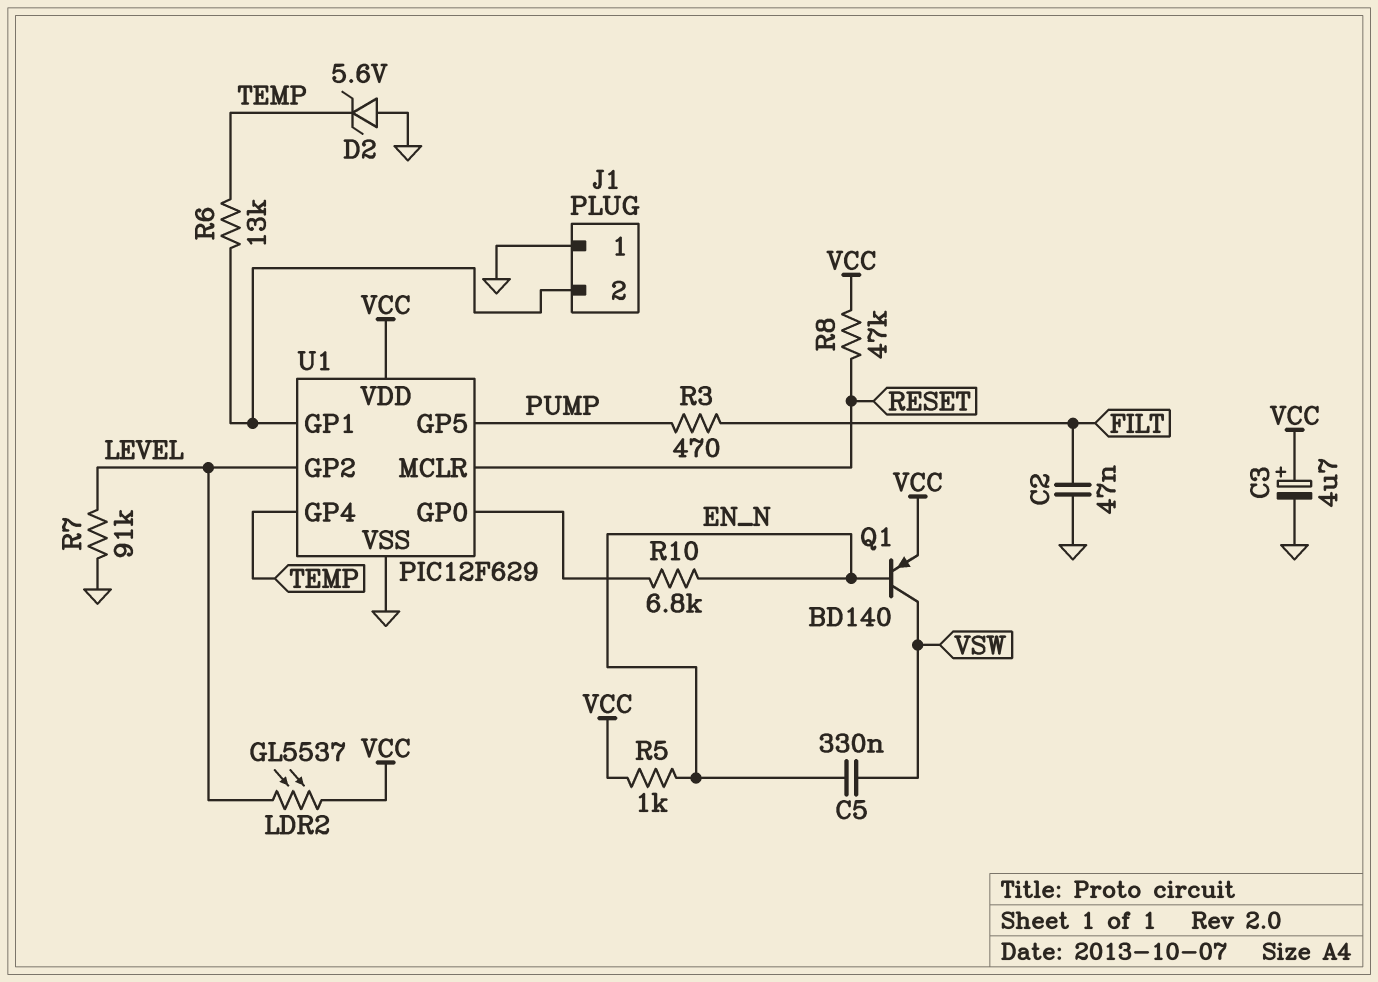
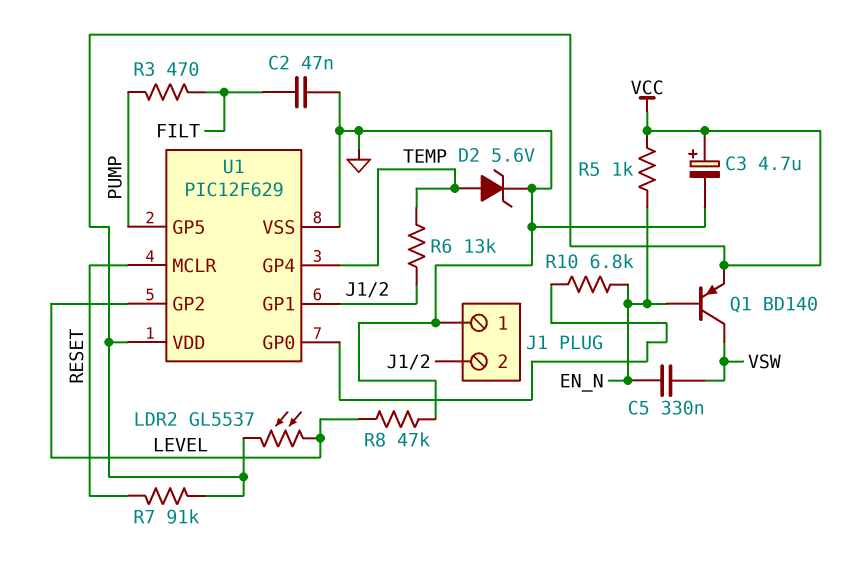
D2: zener 5.6V (A GND, K TEMP) -> zener 5.6V (A TEMP, K GND)
R7: 91k (GND, LEVEL) -> 91k (RESET, VCC)
R8: 47k (RESET, VCC) -> 47k (GND, LEVEL)

